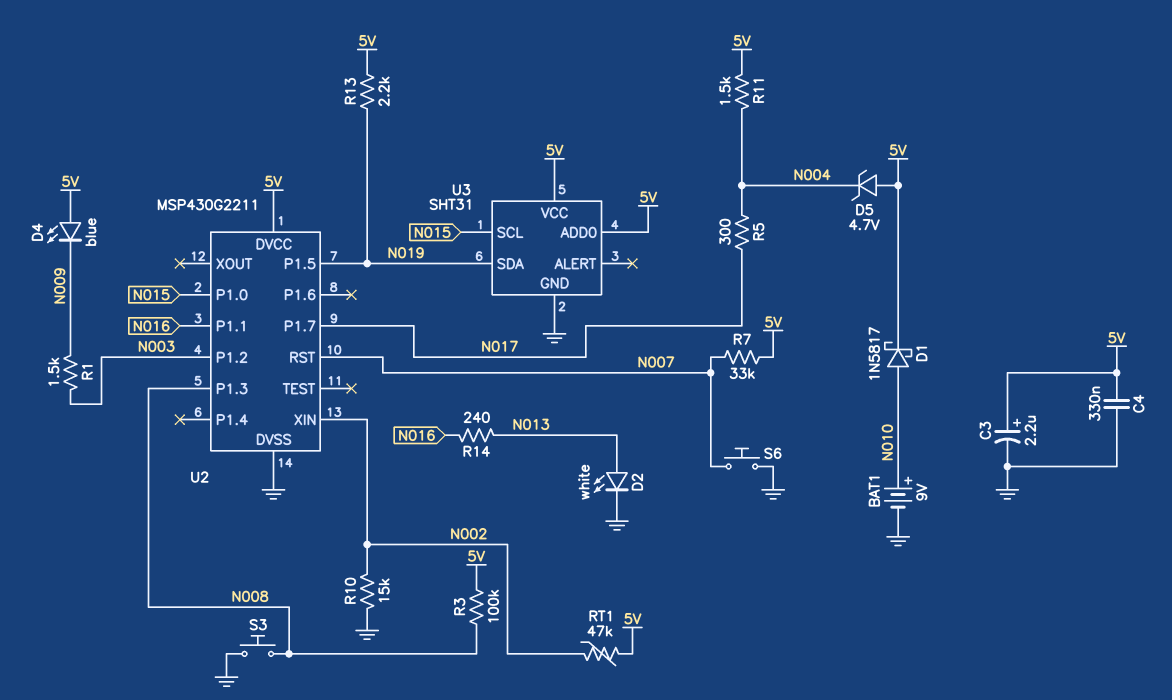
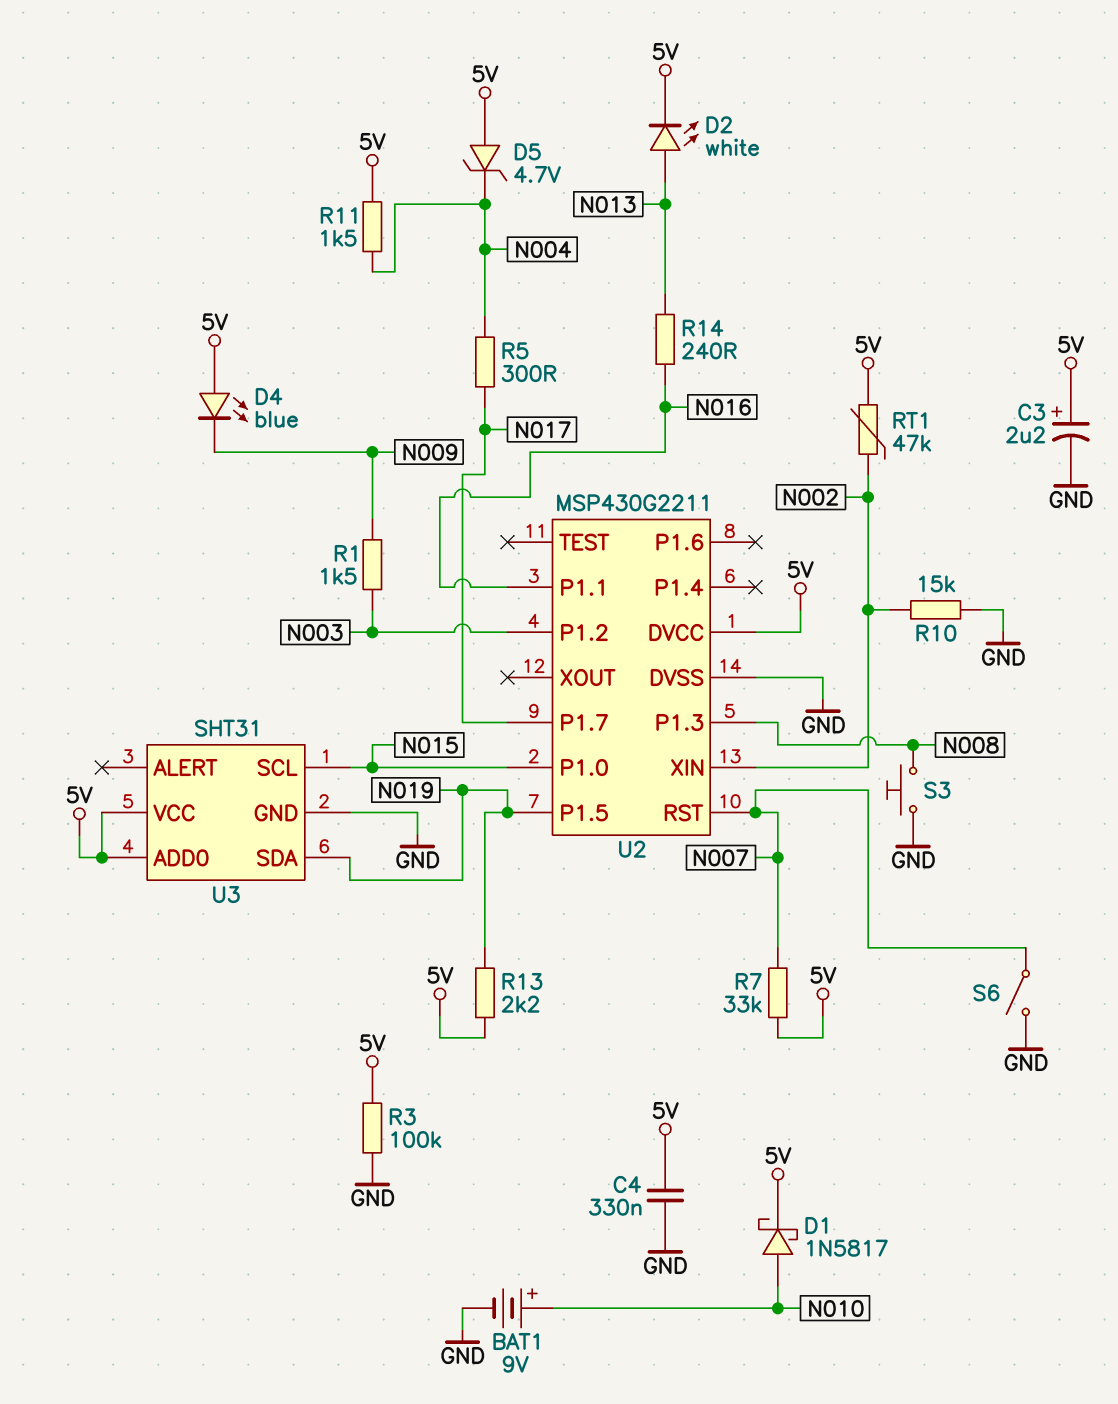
D2: LED white (A N013, K GND) -> LED white (A N013, K 5V)
R3: 100k (5V, N008) -> 100k (5V, GND)
S6: button (GND, N007) -> switch (GND, N007)

